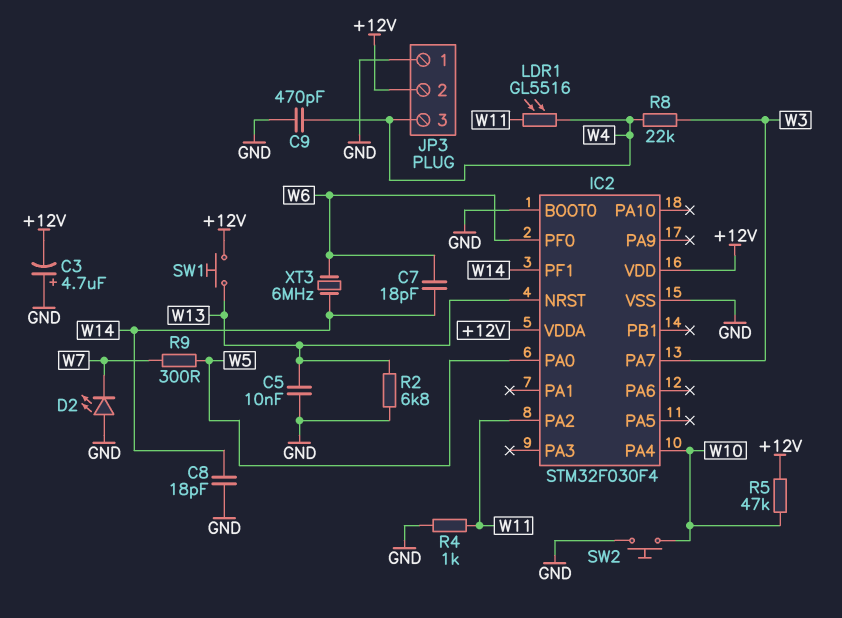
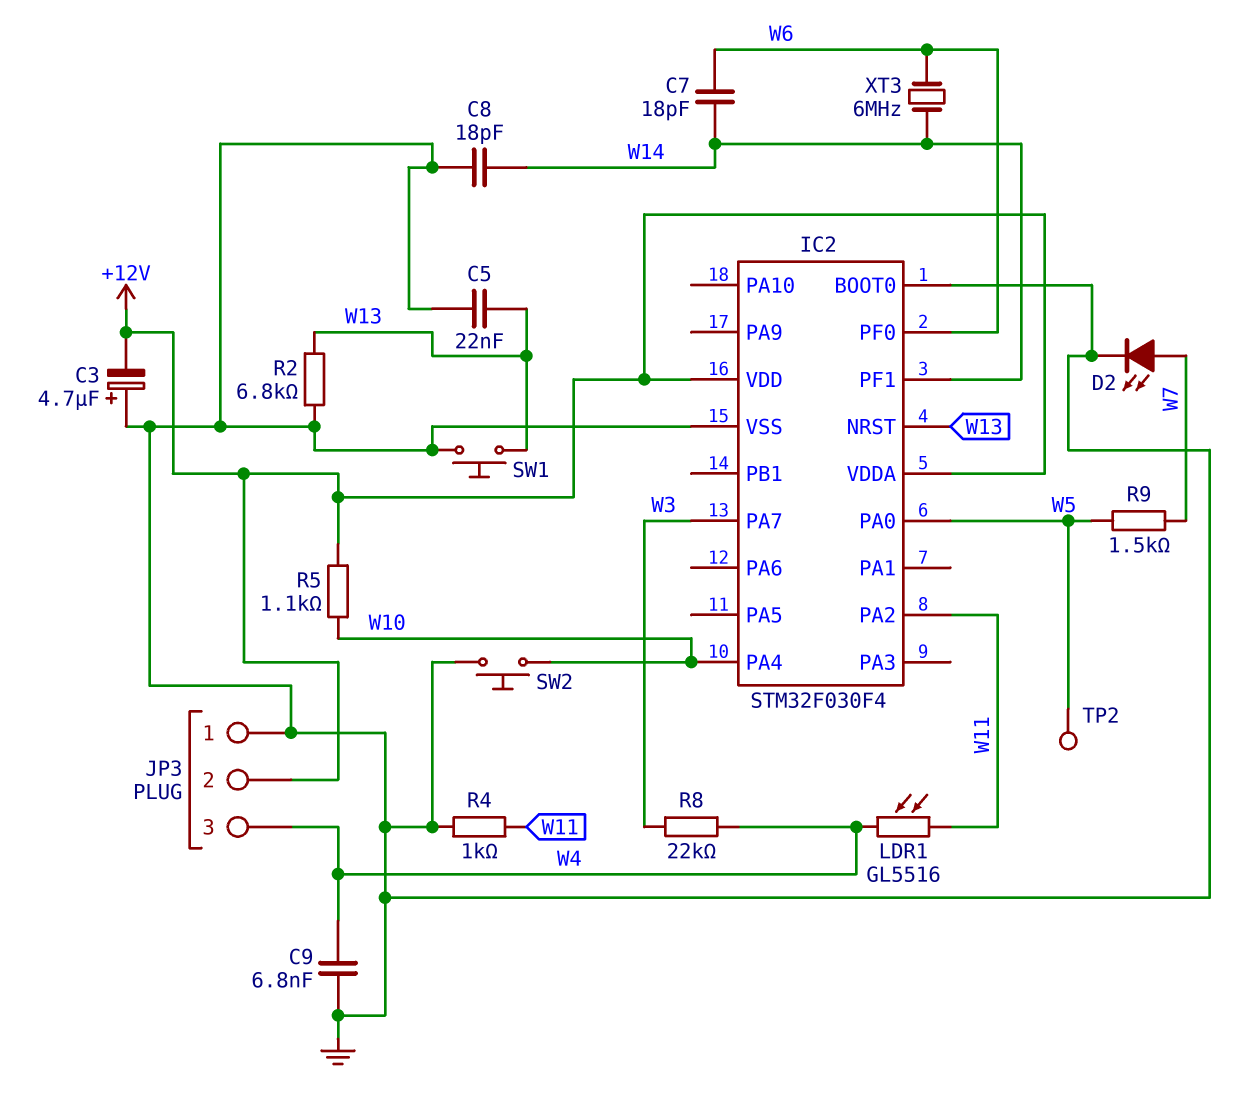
C5: 10nF (GND, W13) -> 22nF (GND, W13)
C9: 470pF (GND, W4) -> 6.8nF (GND, W4)
D2: LED (A GND, K W7) -> LED (A W7, K GND)
R5: 47k (+12V, W10) -> 1.1k (+12V, W10)
R9: 300 (W5, W7) -> 1.5k (W5, W7)
SW1: button (+12V, W13) -> button (GND, W13)
TP2: none -> test point (W5)

